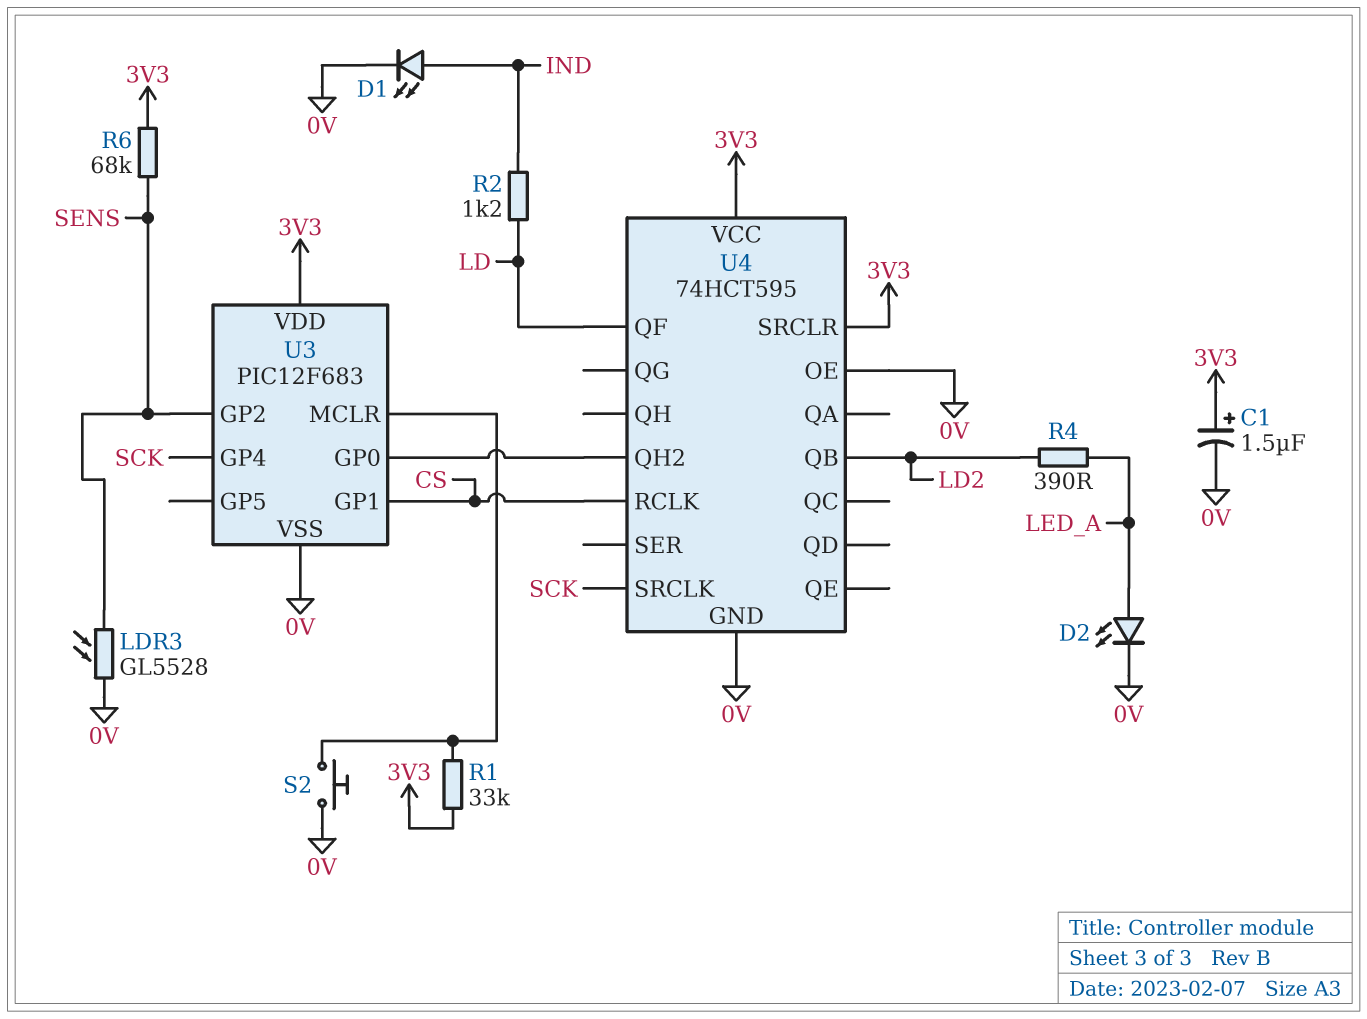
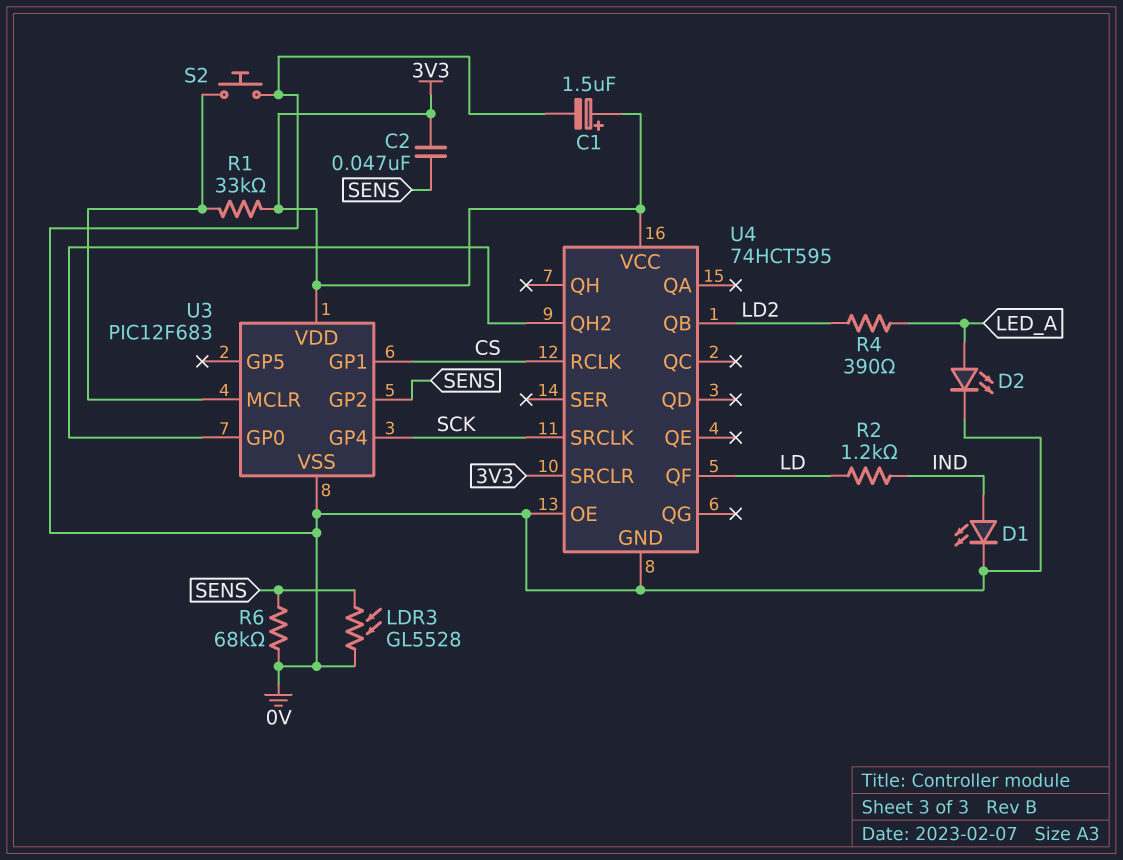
C2: none -> 47nF (3V3, SENS)
R6: 68k (3V3, SENS) -> 68k (0V, SENS)

